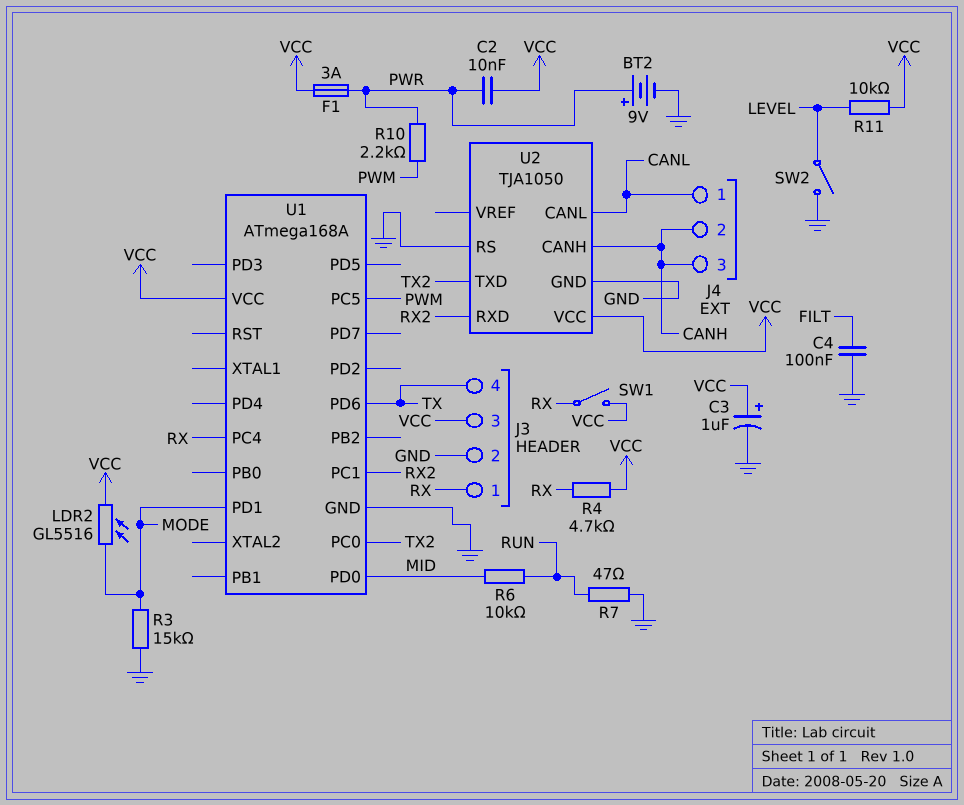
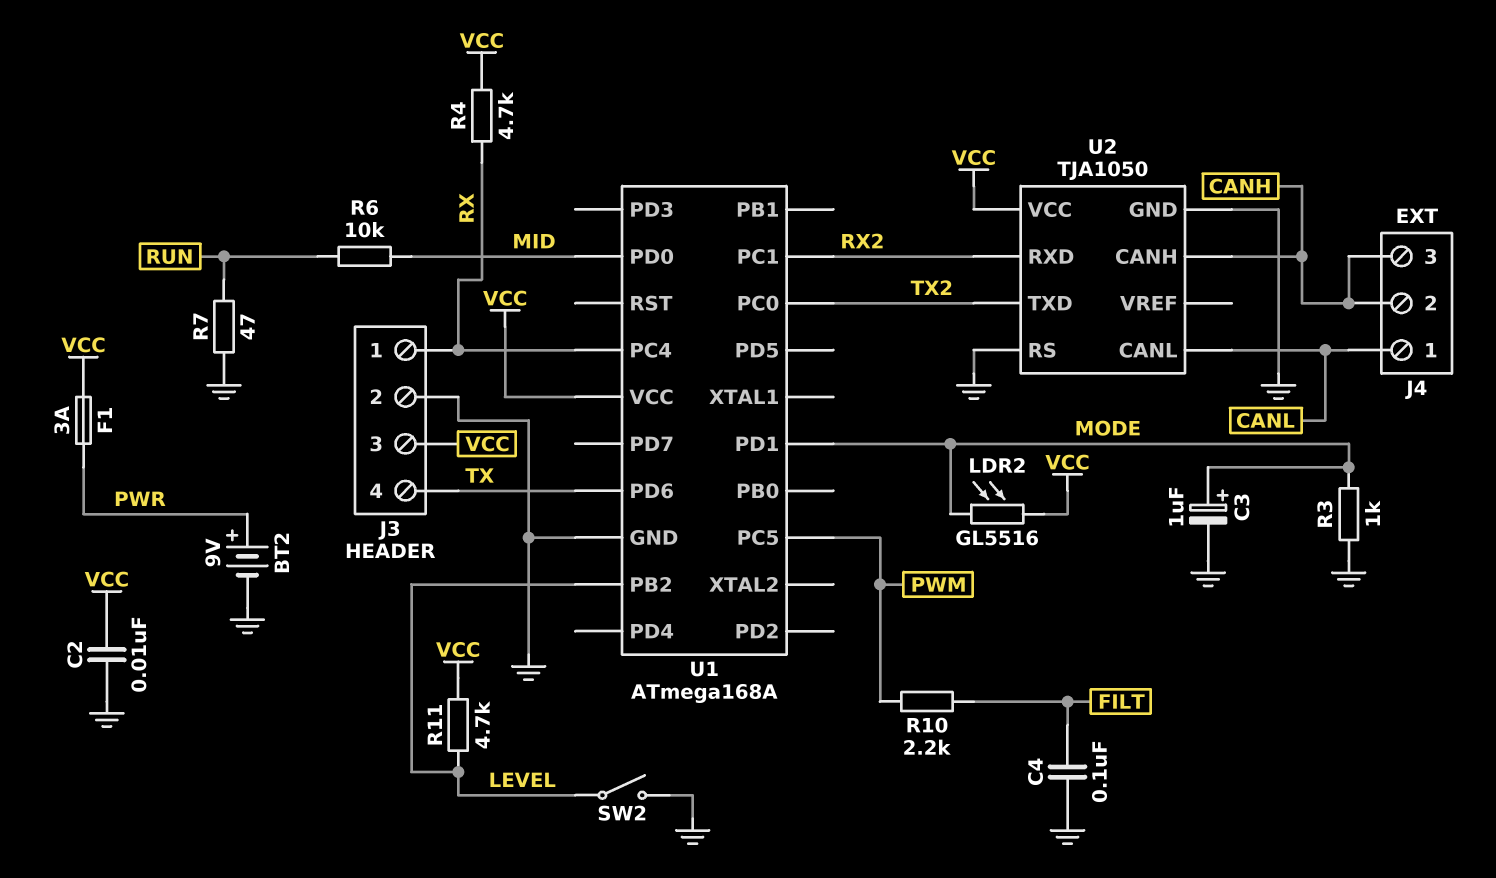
C2: 10nF (PWR, VCC) -> 10nF (GND, VCC)
C3: 1uF (plus VCC, minus GND) -> 1uF (plus MODE, minus GND)
R3: 15k (GND, MODE) -> 1k (GND, MODE)
R10: 2.2k (PWM, PWR) -> 2.2k (FILT, PWM)
R11: 10k (LEVEL, VCC) -> 4.7k (LEVEL, VCC)
SW1: switch (RX, VCC) -> none
U1 pin PB2: none -> LEVEL

